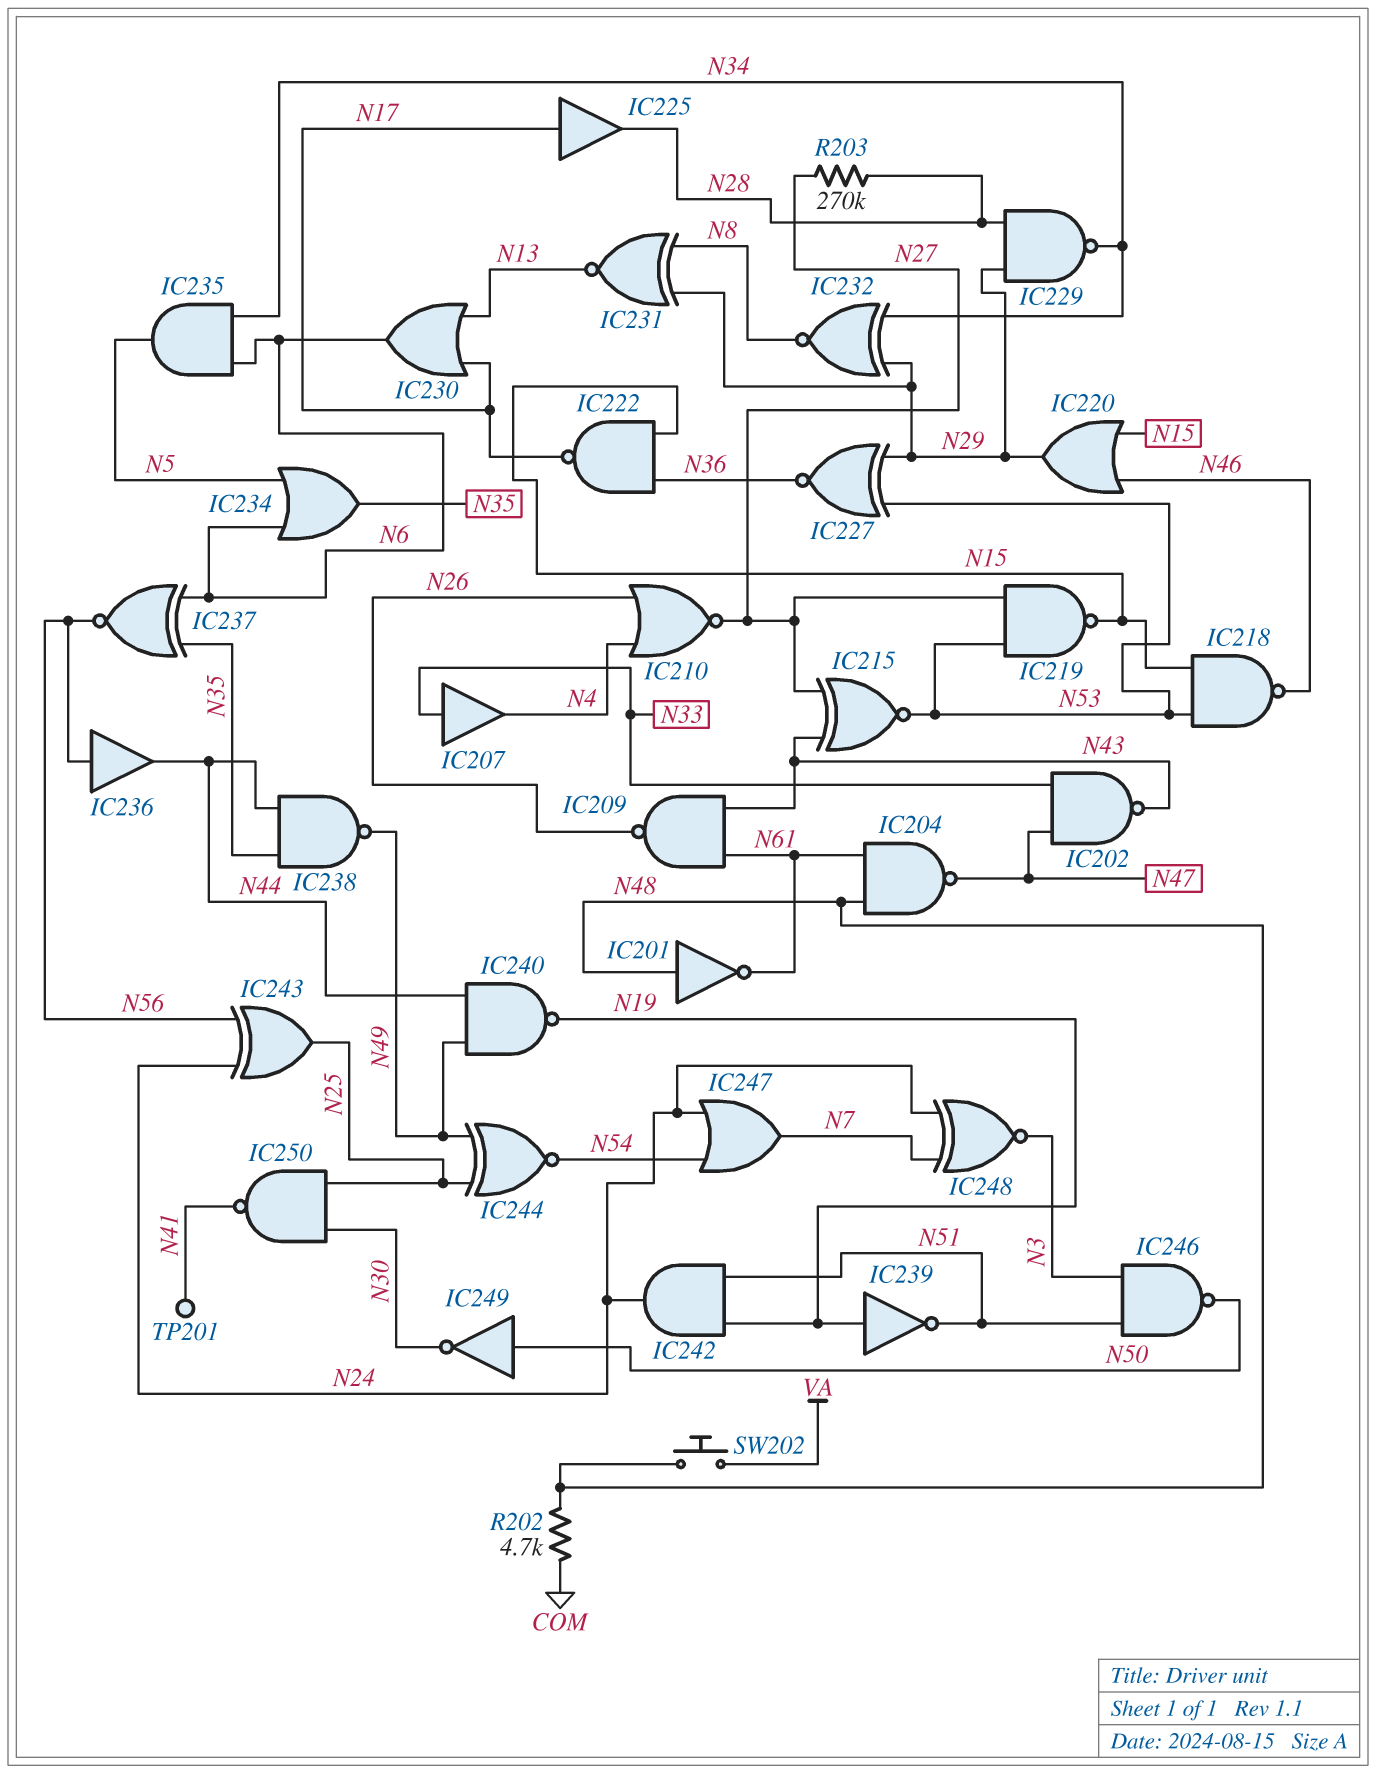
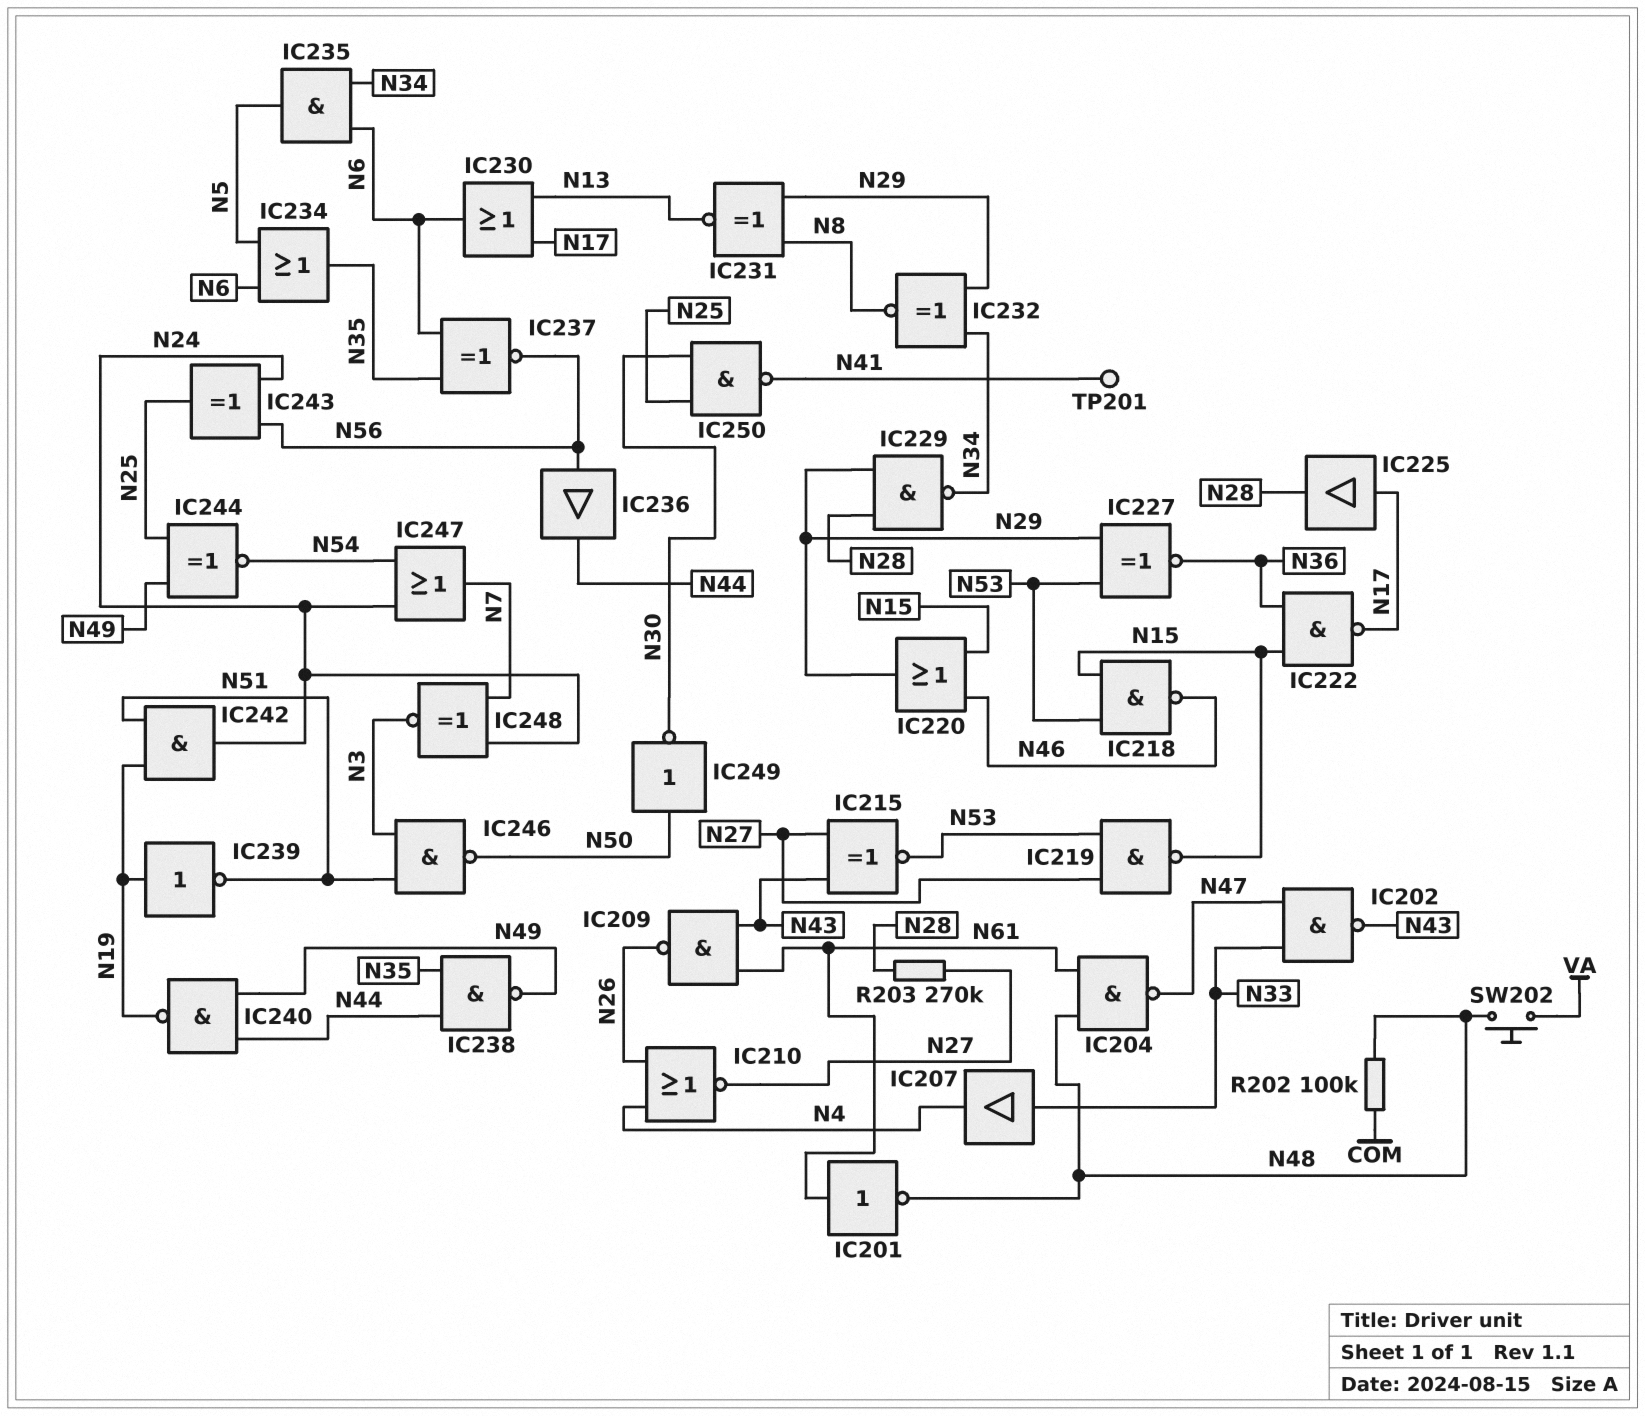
IC201: NOT (in N48, out N61) -> NOT (in N61, out N48)
R202: 4.7k (COM, N48) -> 100k (COM, N48)

